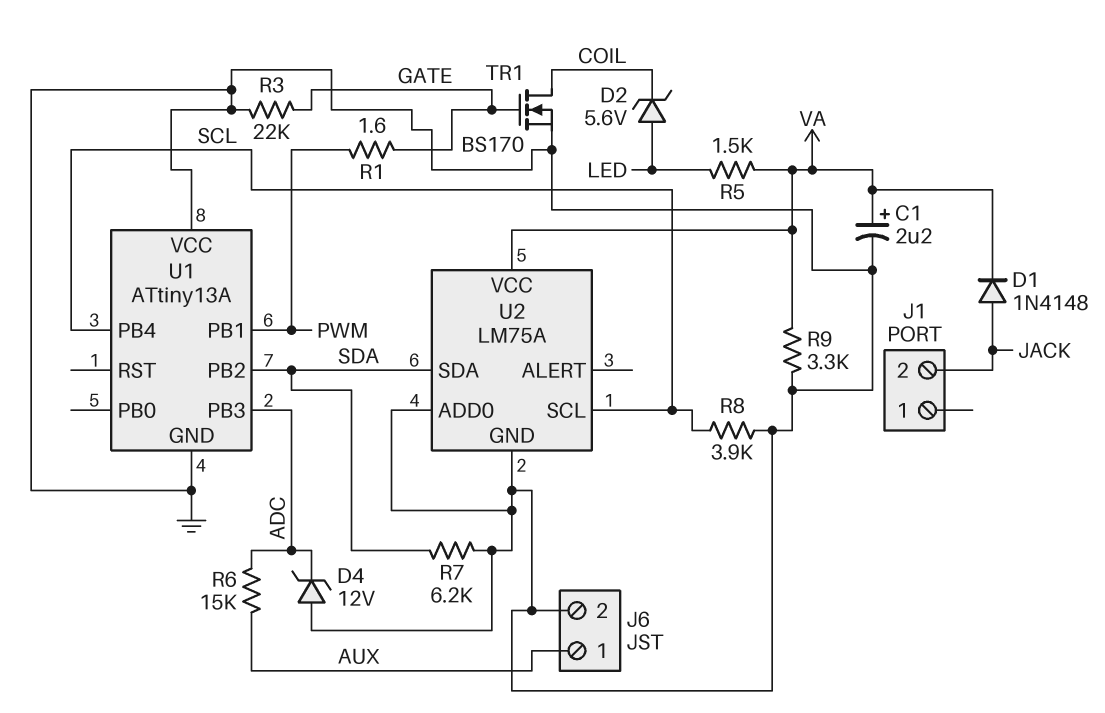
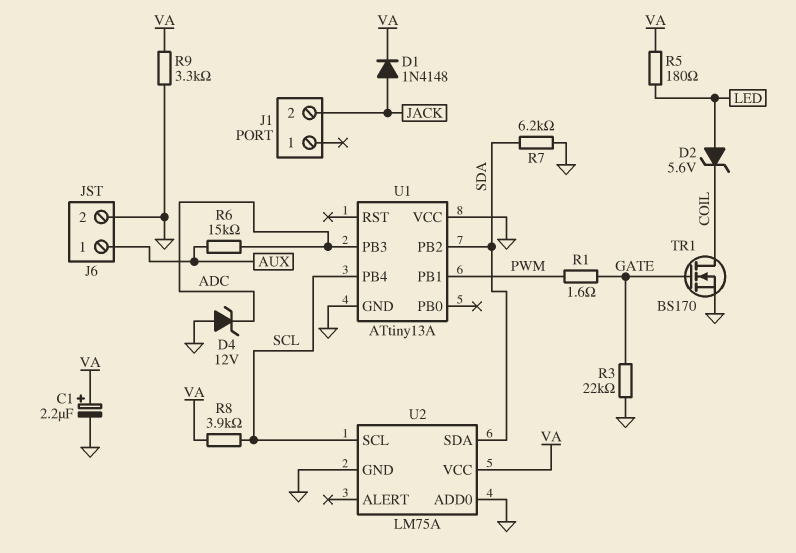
R5: 1.5k (LED, VA) -> 180 (LED, VA)
R8: 3.9k (GND, SCL) -> 3.9k (SCL, VA)

